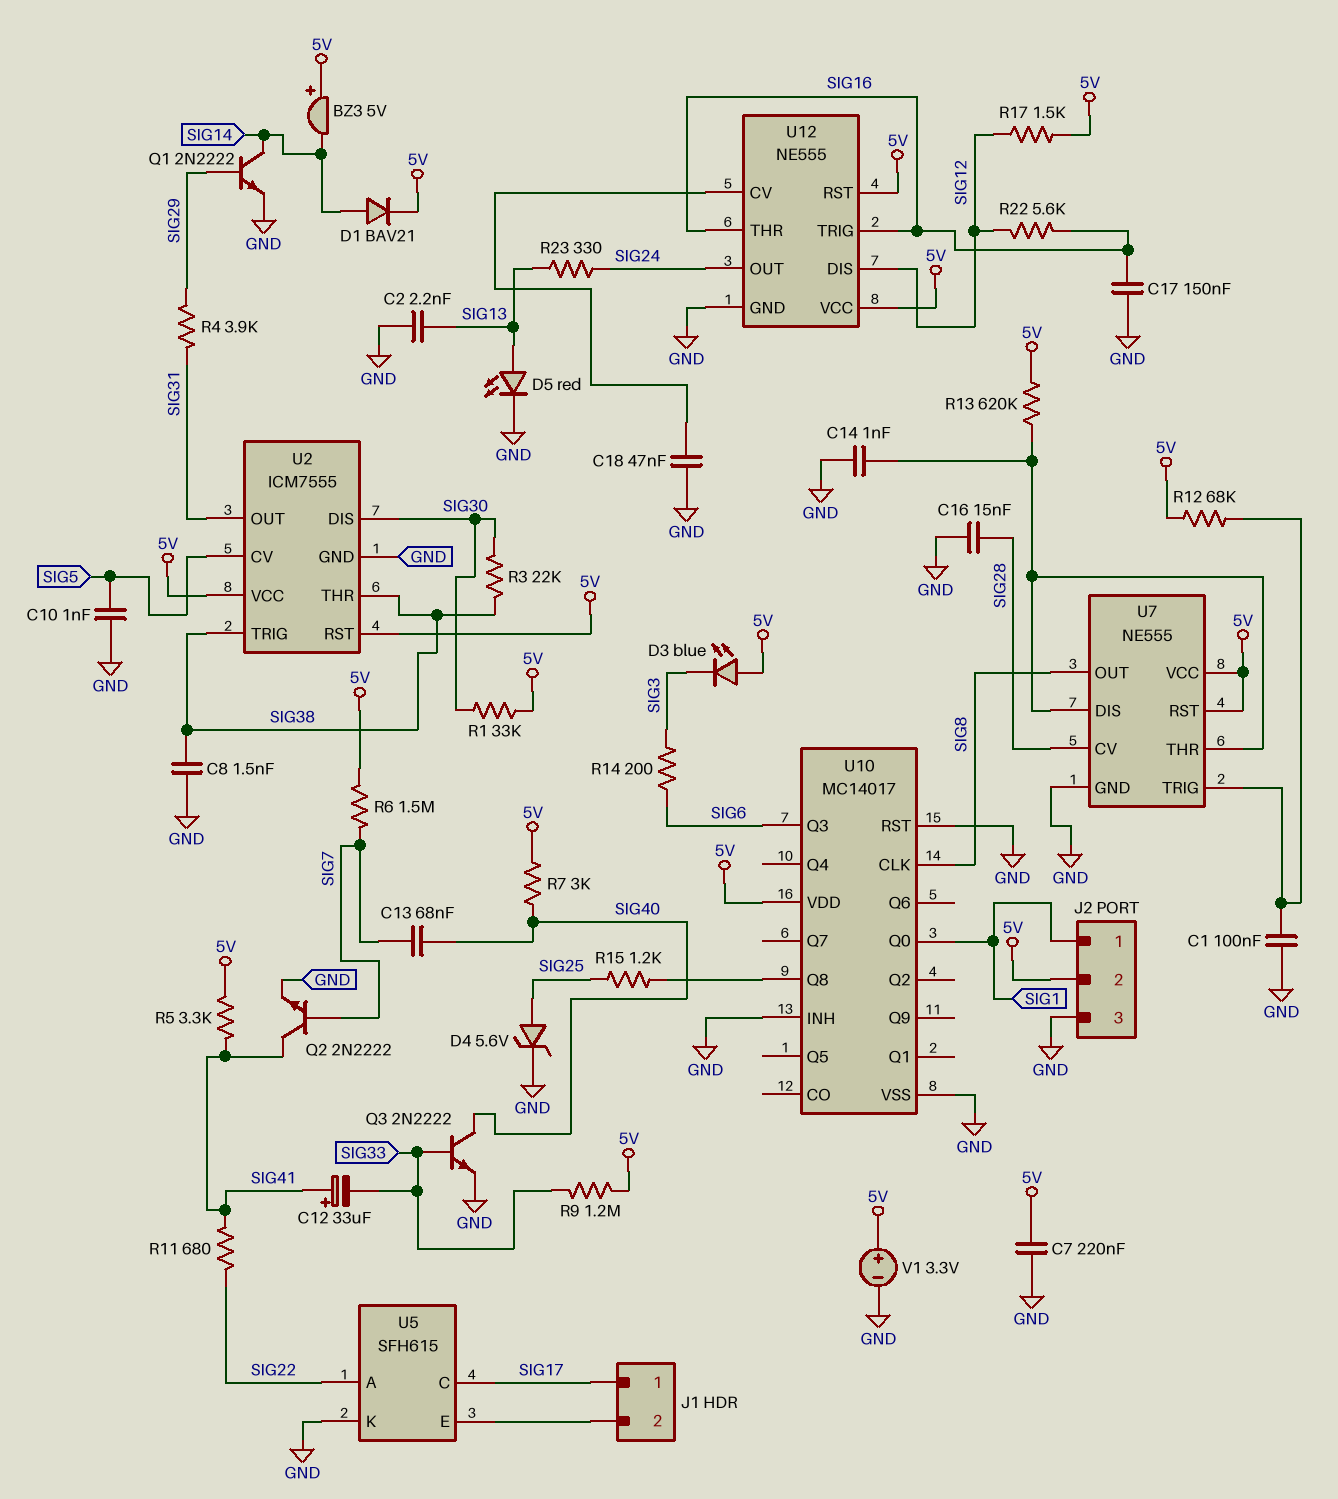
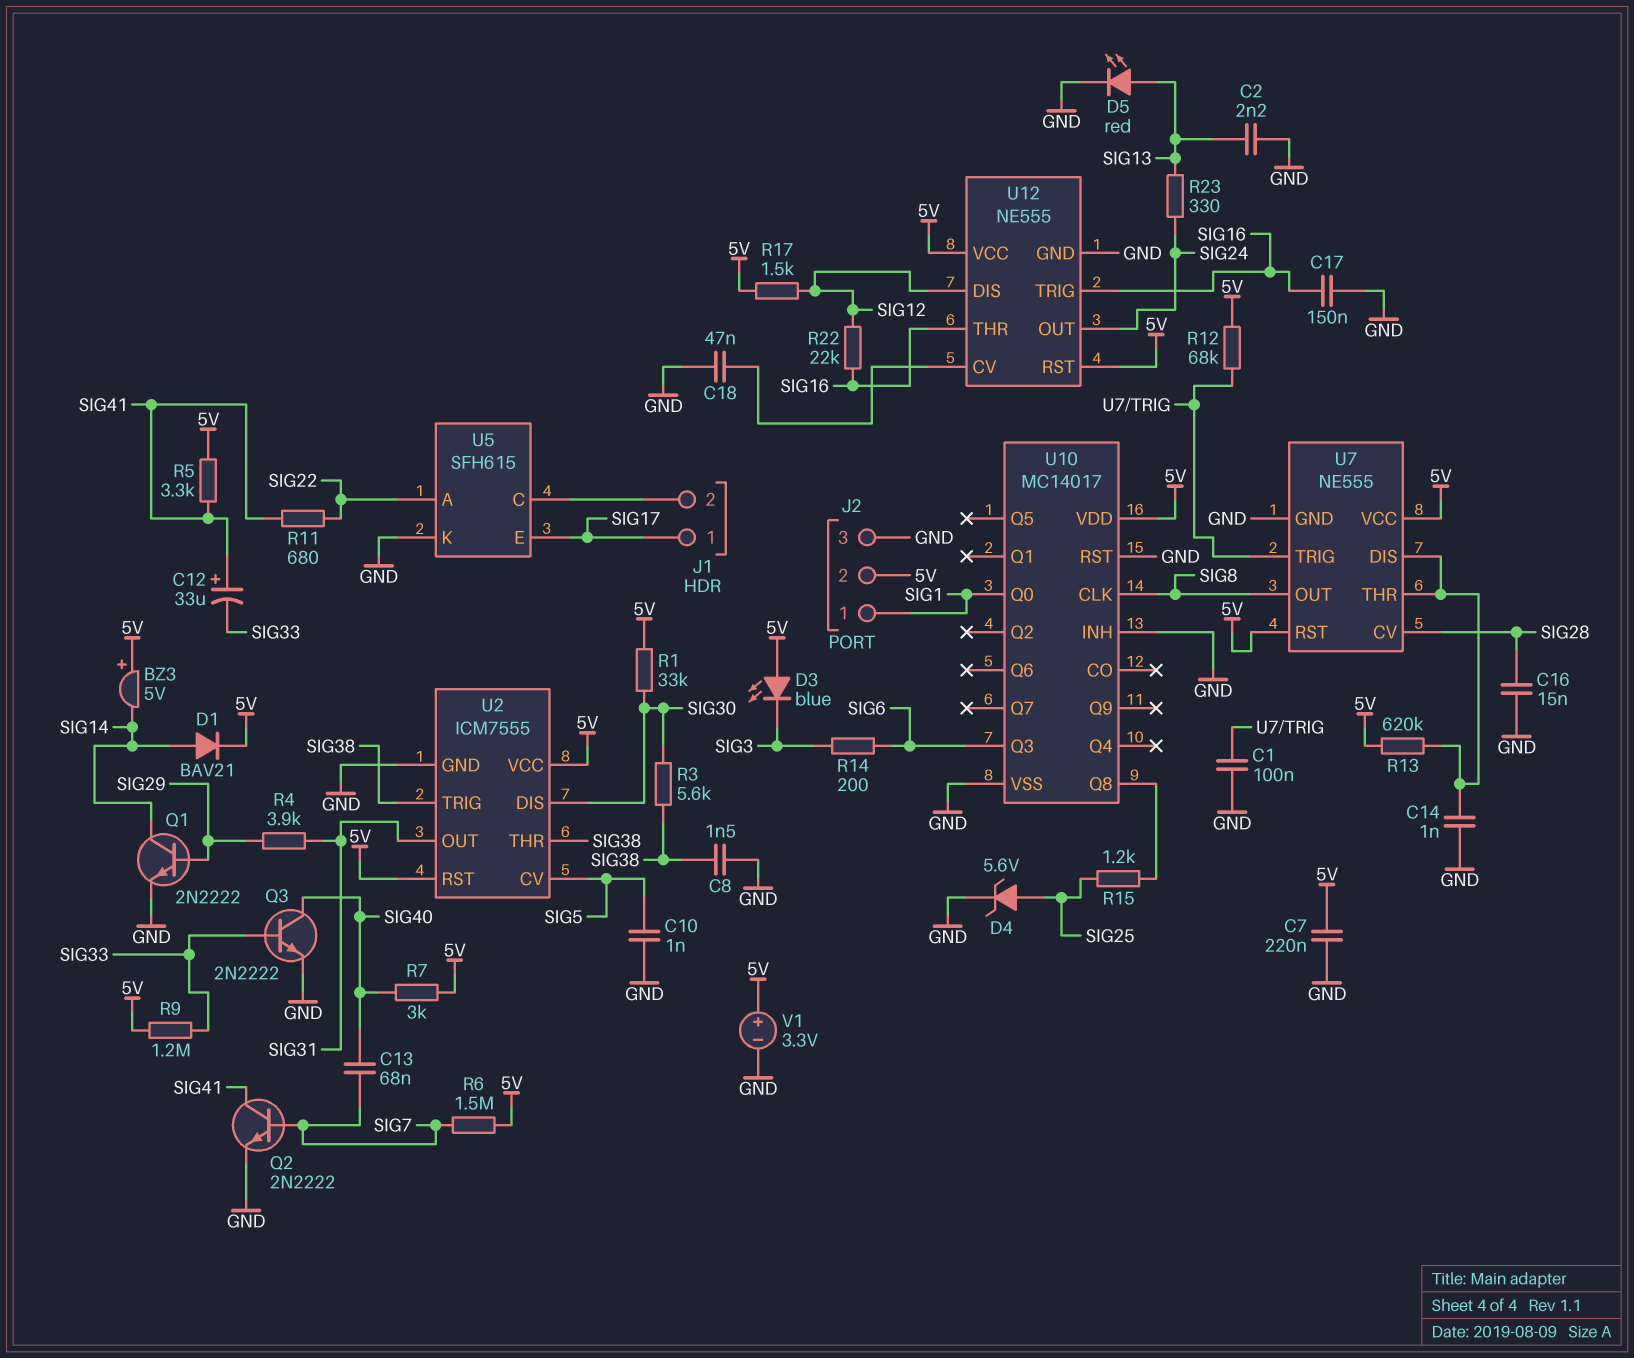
R3: 22k (SIG30, SIG38) -> 5.6k (SIG30, SIG38)
R22: 5.6k (SIG12, SIG16) -> 22k (SIG12, SIG16)
U5 pin C: SIG17 -> J1/2
U5 pin E: J1/2 -> SIG17

